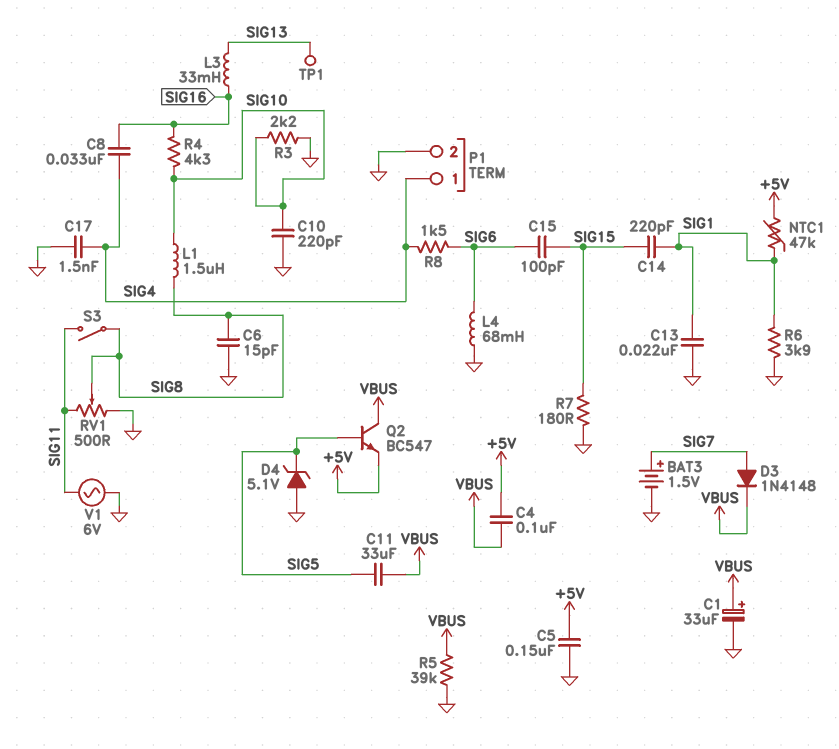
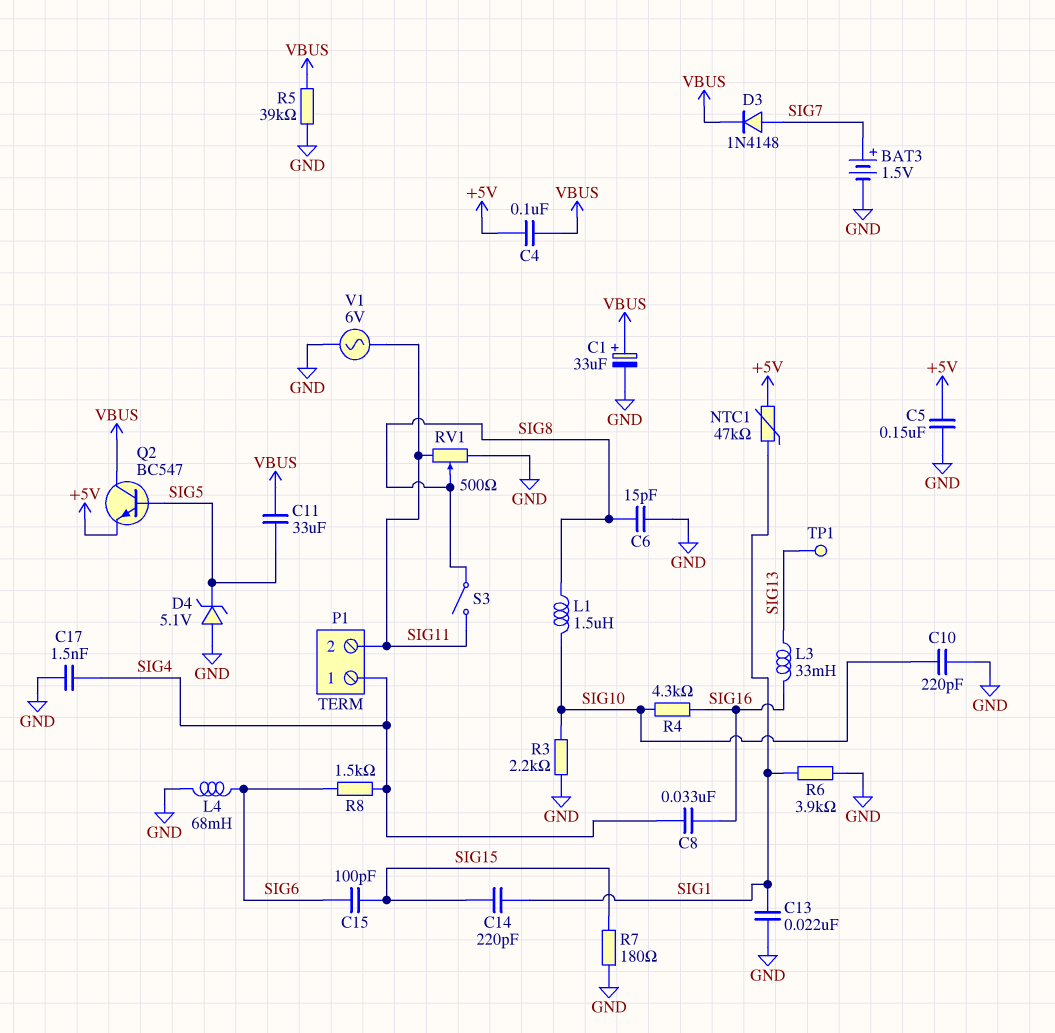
P1 pin 2: GND -> SIG11

